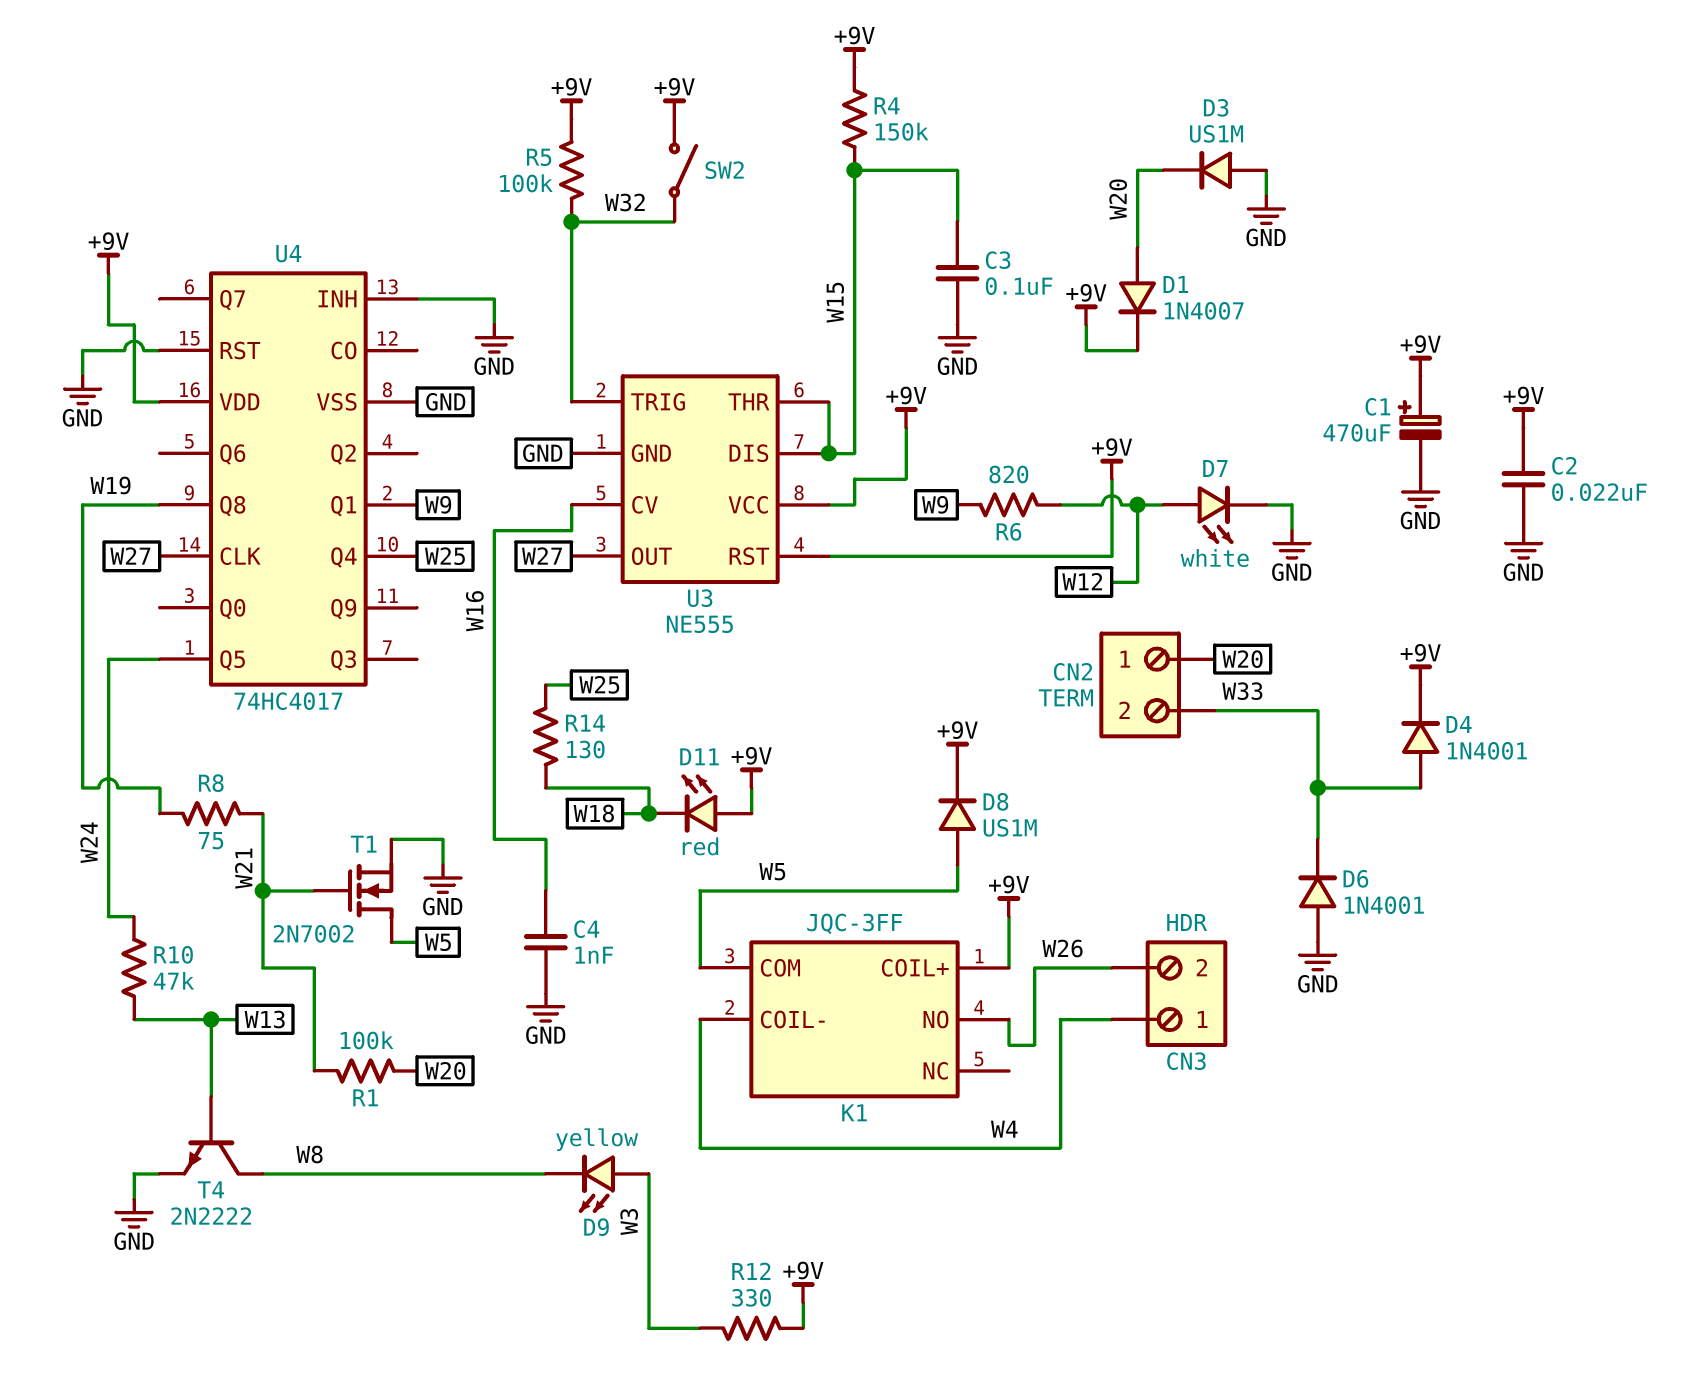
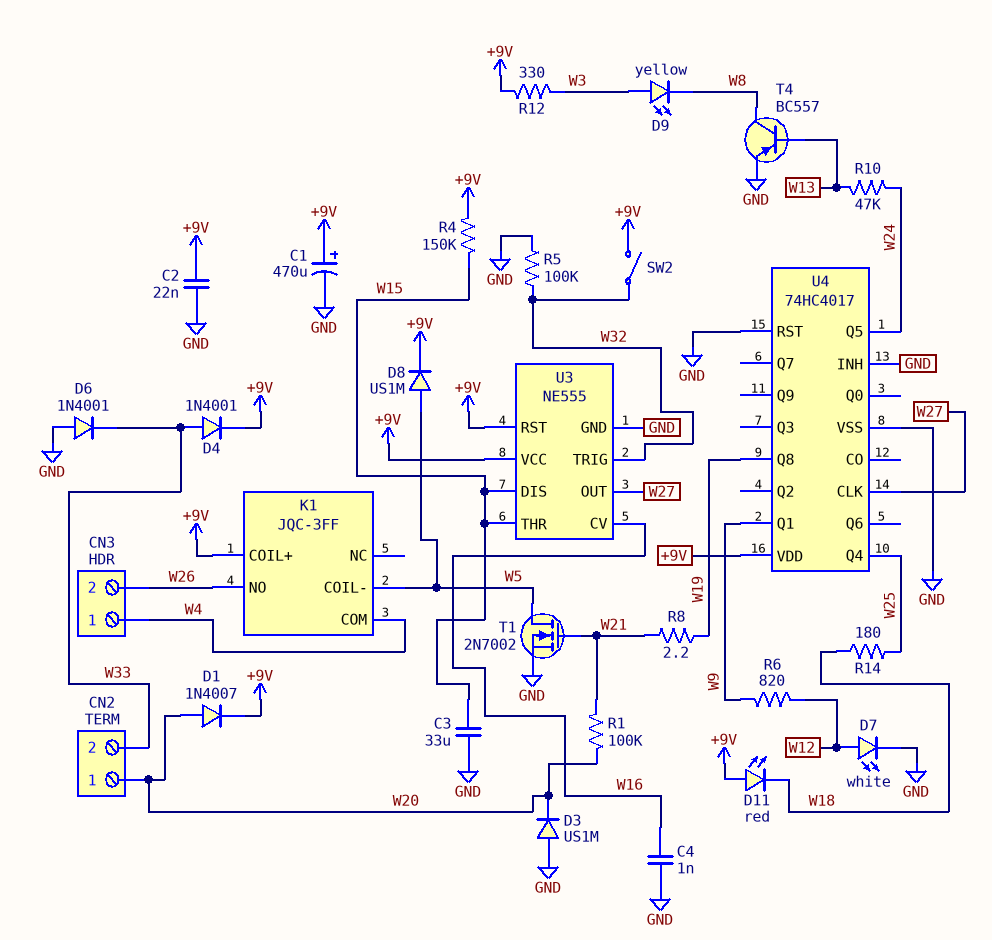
C3: 100nF (GND, W15) -> 33uF (GND, W15)
K1 pin COIL-: W4 -> W5
K1 pin COM: W5 -> W4
R5: 100k (+9V, W32) -> 100k (GND, W32)
R8: 75 (W19, W21) -> 2.2 (W19, W21)
R14: 130 (W18, W25) -> 180 (W18, W25)
T4: NPN 2N2222 (B W13, C W8, E GND) -> PNP BC557 (B W13, C W8, E GND)

